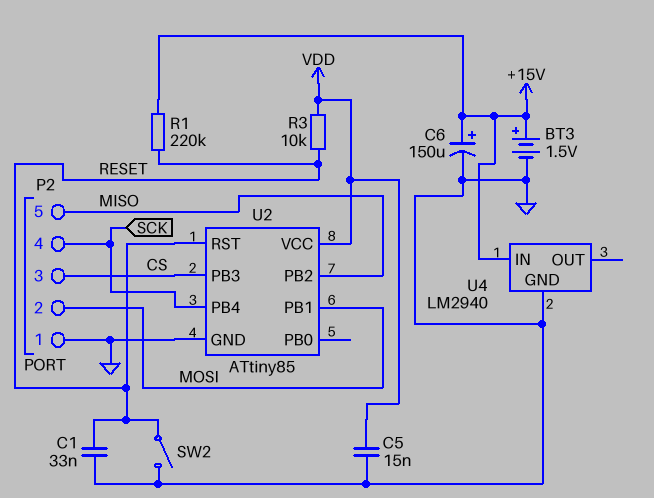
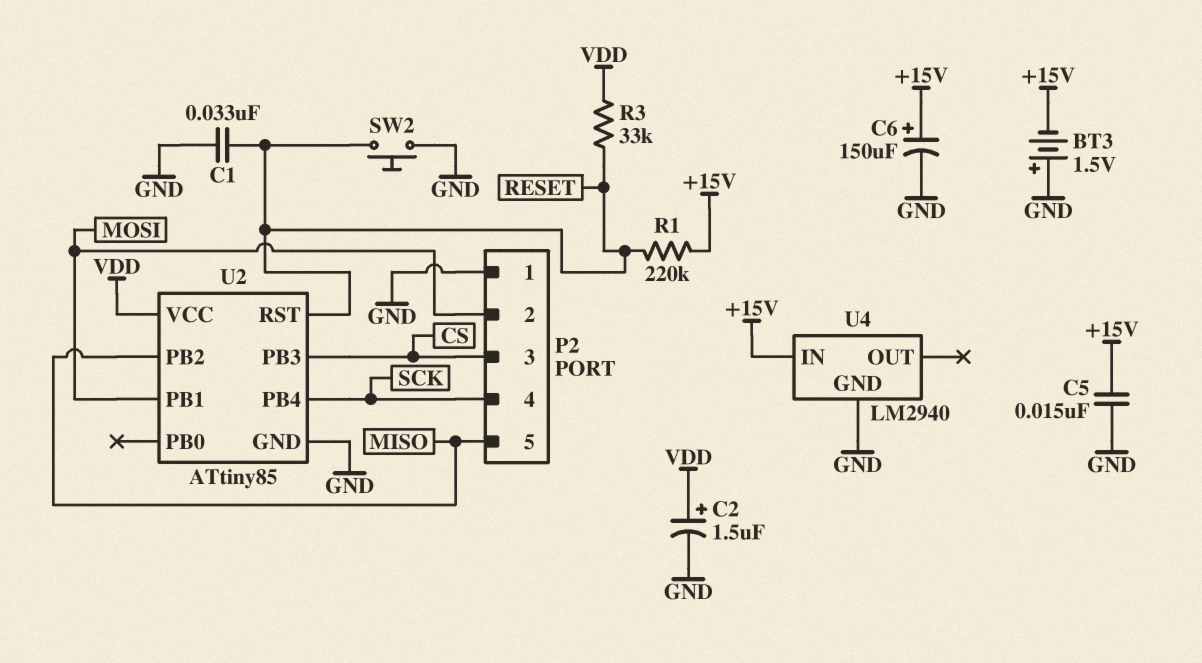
BT3: 1.5V (plus +15V, minus GND) -> 1.5V (plus GND, minus +15V)
C2: none -> 1.5uF (plus VDD, minus GND)
C5: 15nF (GND, VDD) -> 15nF (+15V, GND)
R3: 10k (RESET, VDD) -> 33k (RESET, VDD)
SW2: switch (GND, RESET) -> button (GND, RESET)

